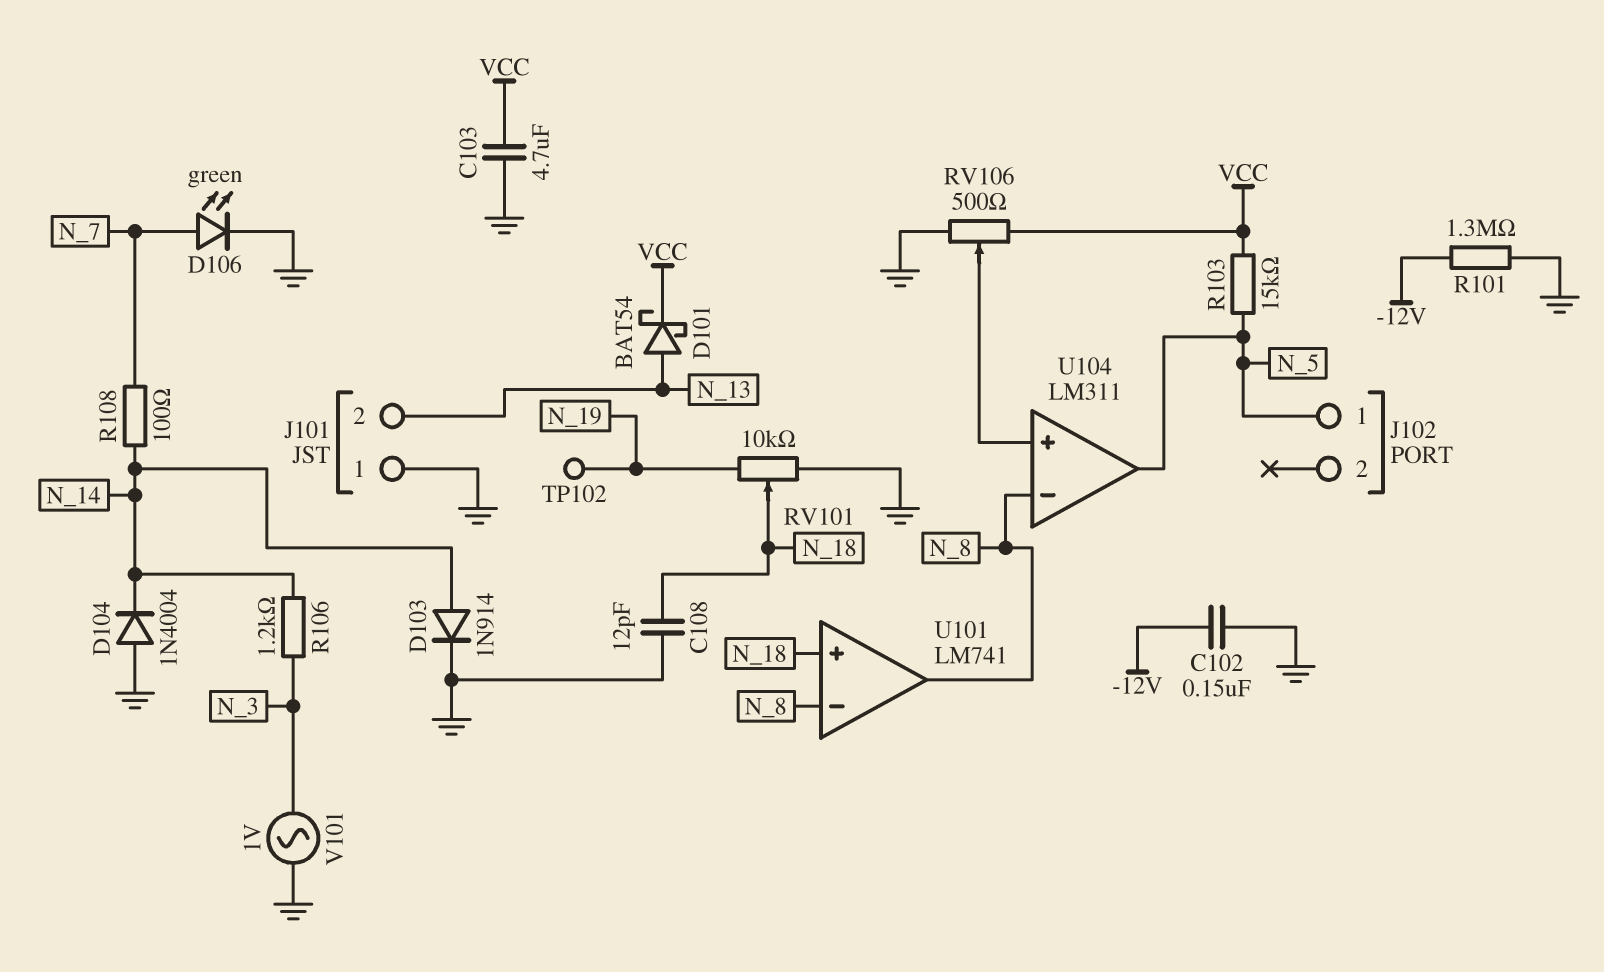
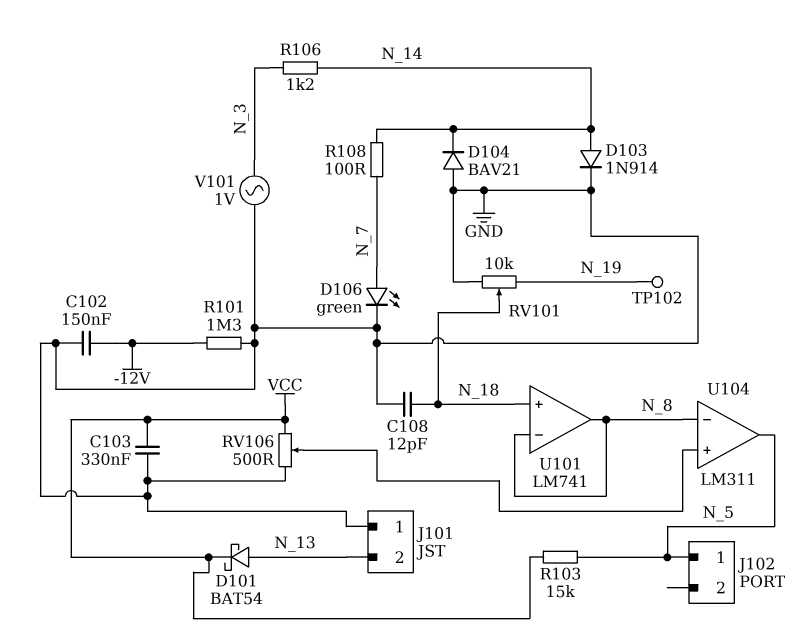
C103: 4.7uF (GND, VCC) -> 330nF (GND, VCC)
D104: diode 1N4004 (A GND, K N_14) -> diode BAV21 (A GND, K N_14)

